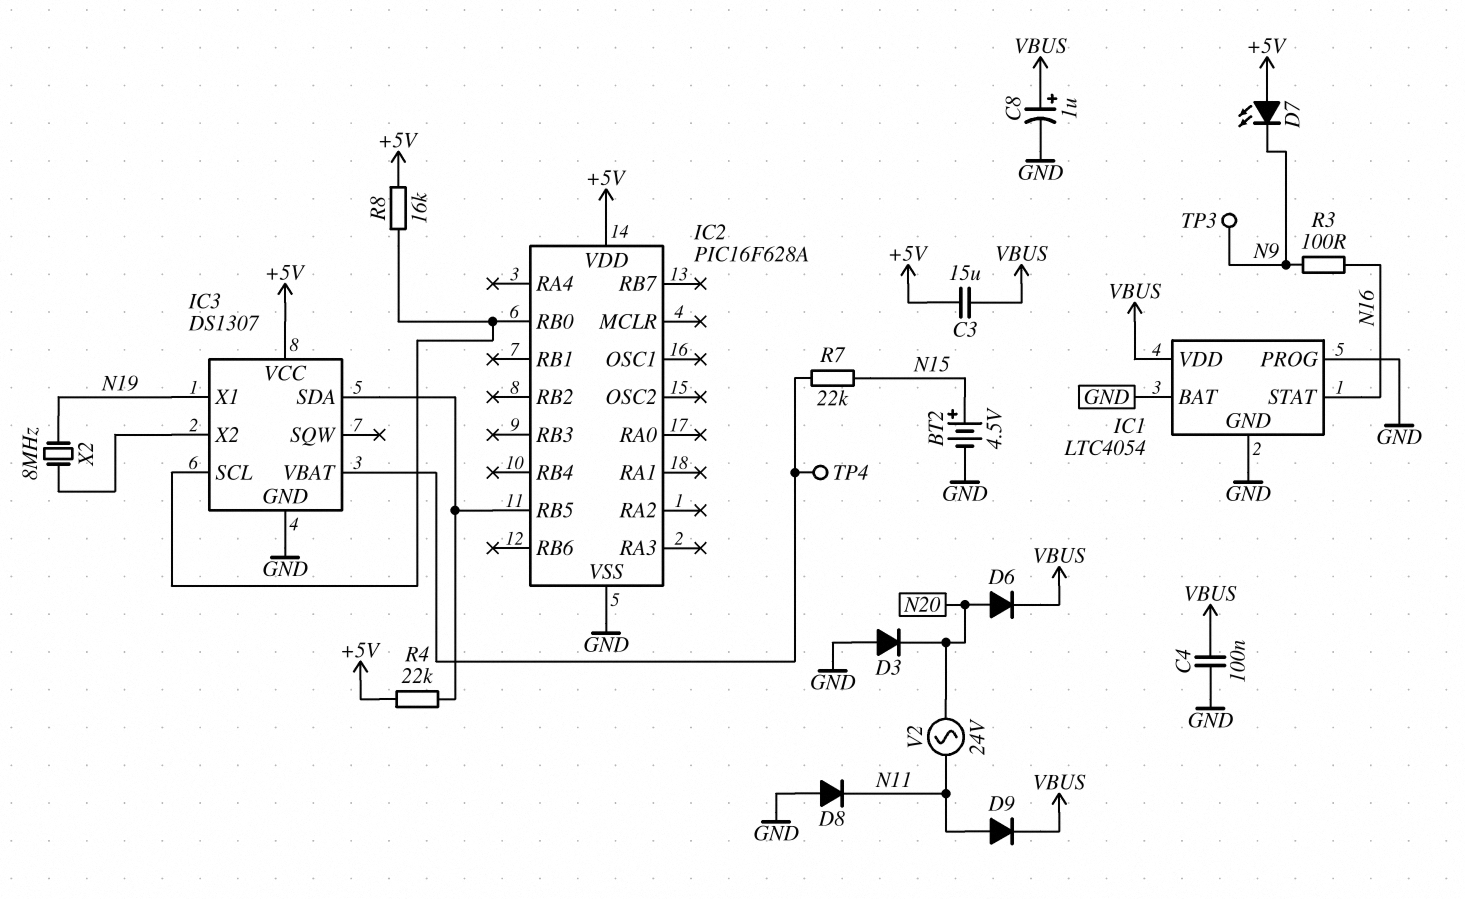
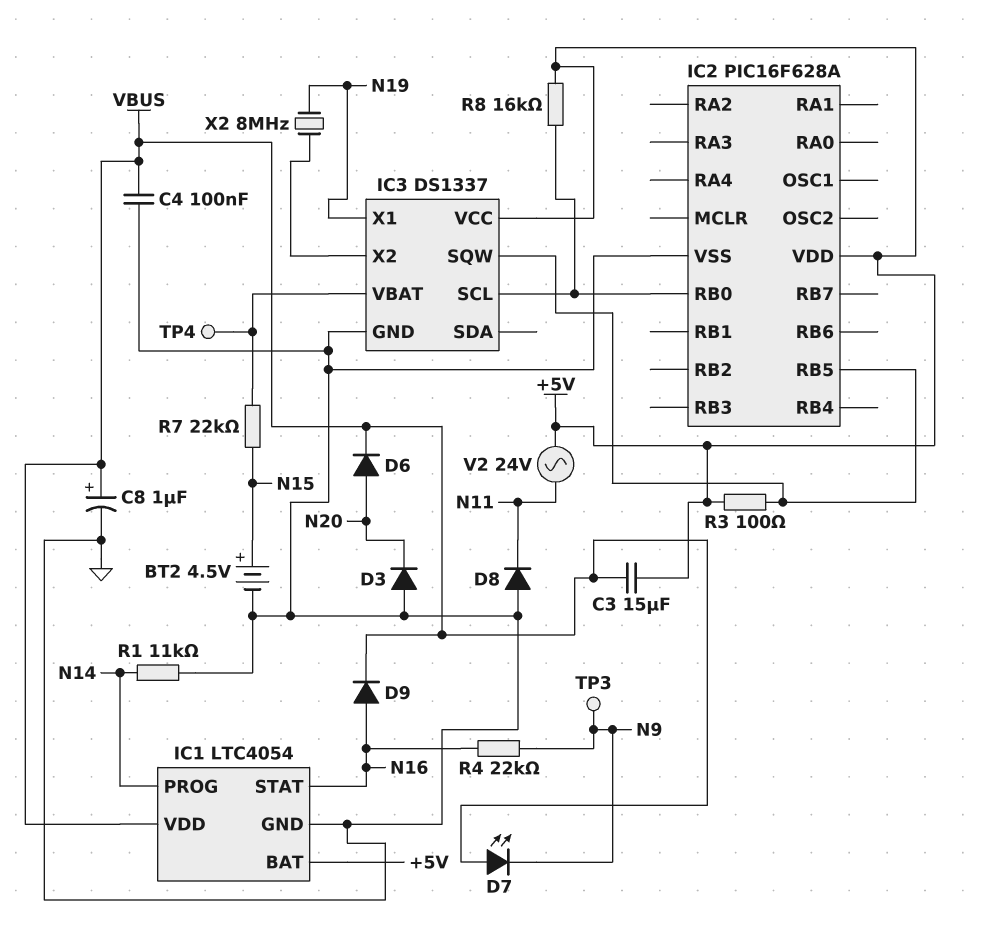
D7: LED (A +5V, K N9) -> LED (A VBUS, K N9)
D9: diode (A N11, K VBUS) -> diode (A N16, K VBUS)
IC1 pin BAT: GND -> +5V
IC1 pin PROG: GND -> N14
IC3: DS1307 -> DS1337
IC3 pin SDA: IC2/RB5 -> none
IC3 pin SQW: none -> IC2/RB5
R1: none -> 11k (GND, N14)
R3: 100 (N9, N16) -> 100 (+5V, IC2/RB5)
R4: 22k (+5V, IC2/RB5) -> 22k (N9, N16)
V2: AC 24V (N11, N20) -> AC 24V (+5V, N11)

